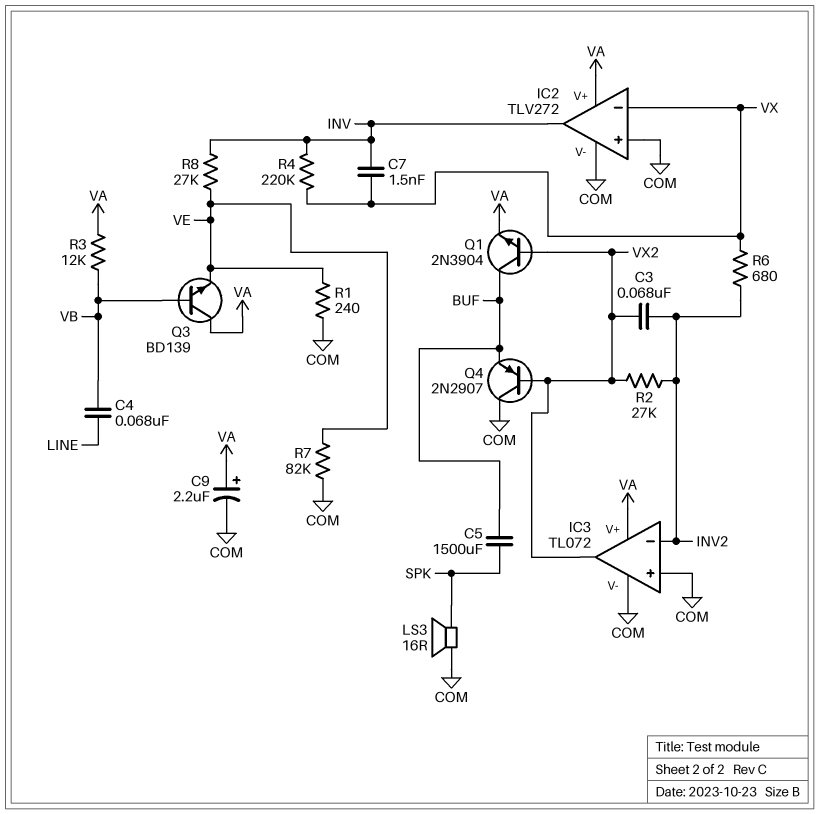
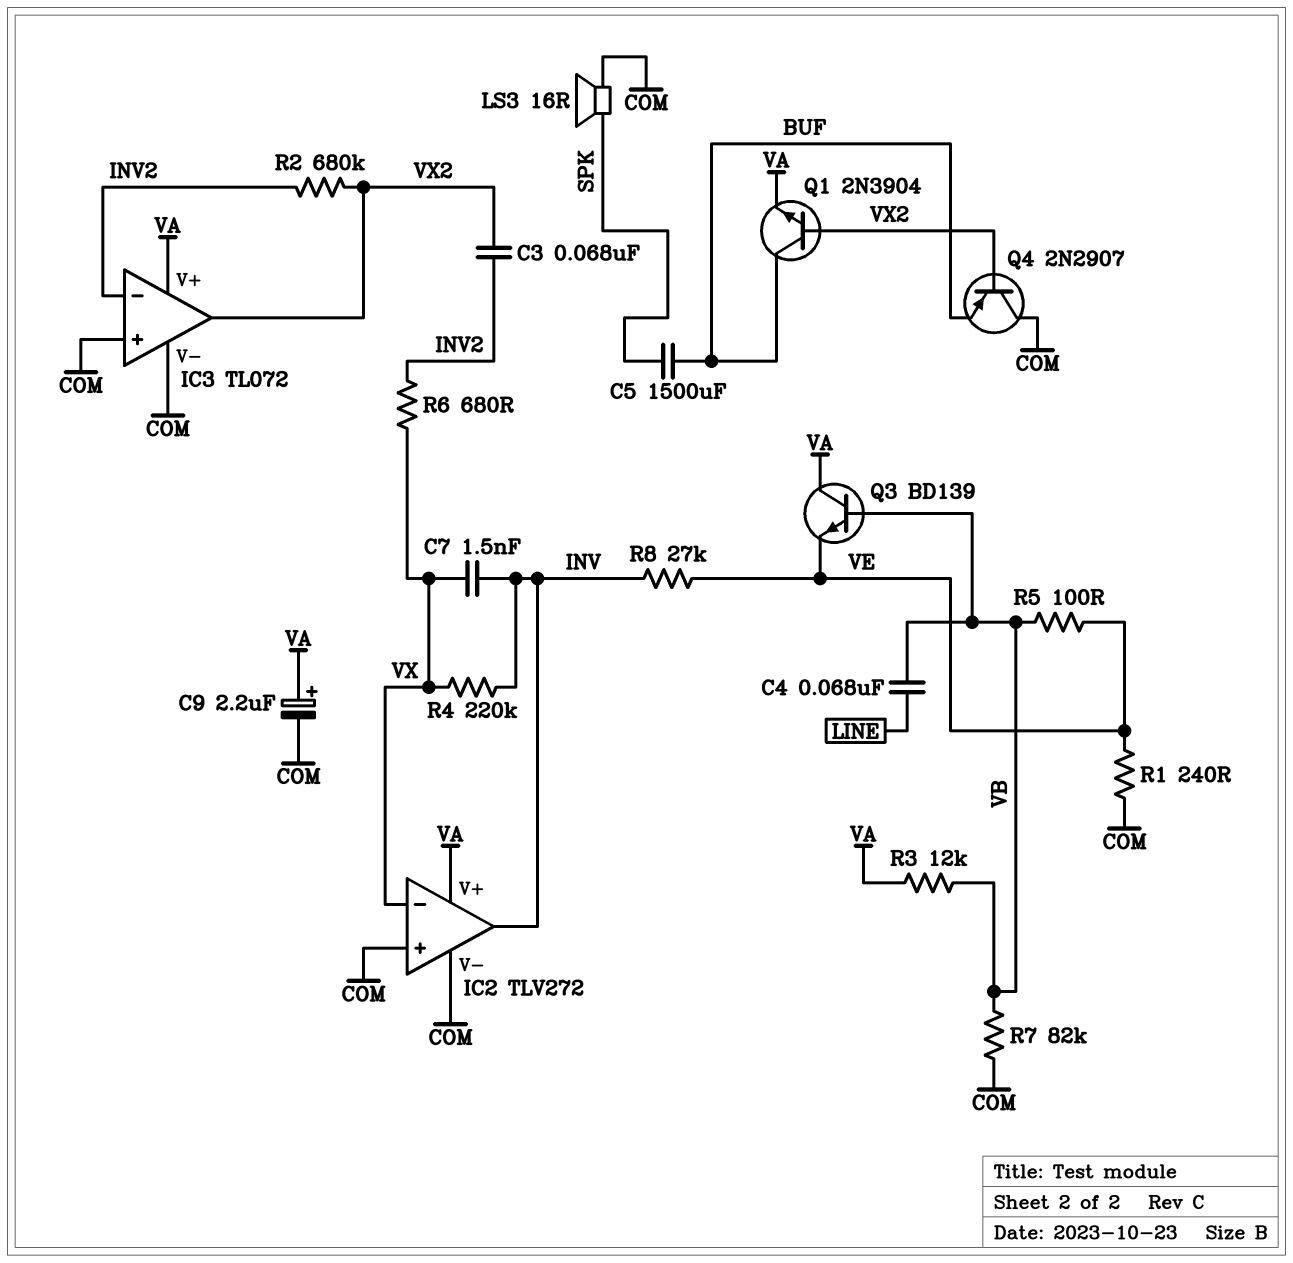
R2: 27k (INV2, VX2) -> 680k (INV2, VX2)
R5: none -> 100 (VB, VE)
R7: 82k (COM, VE) -> 82k (COM, VB)

